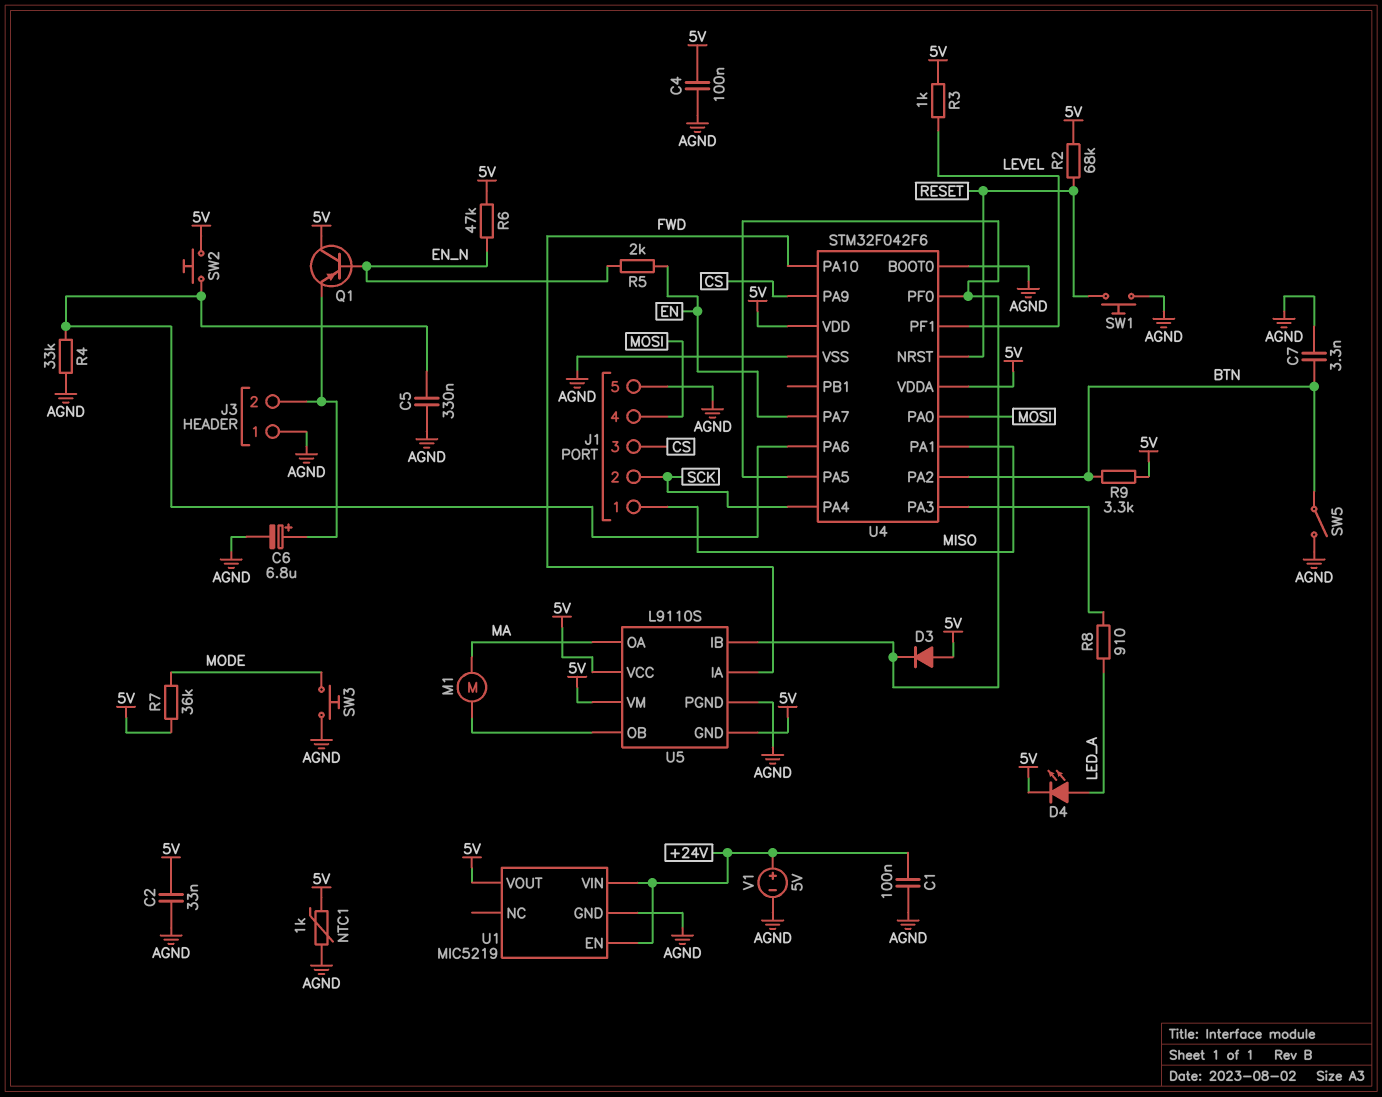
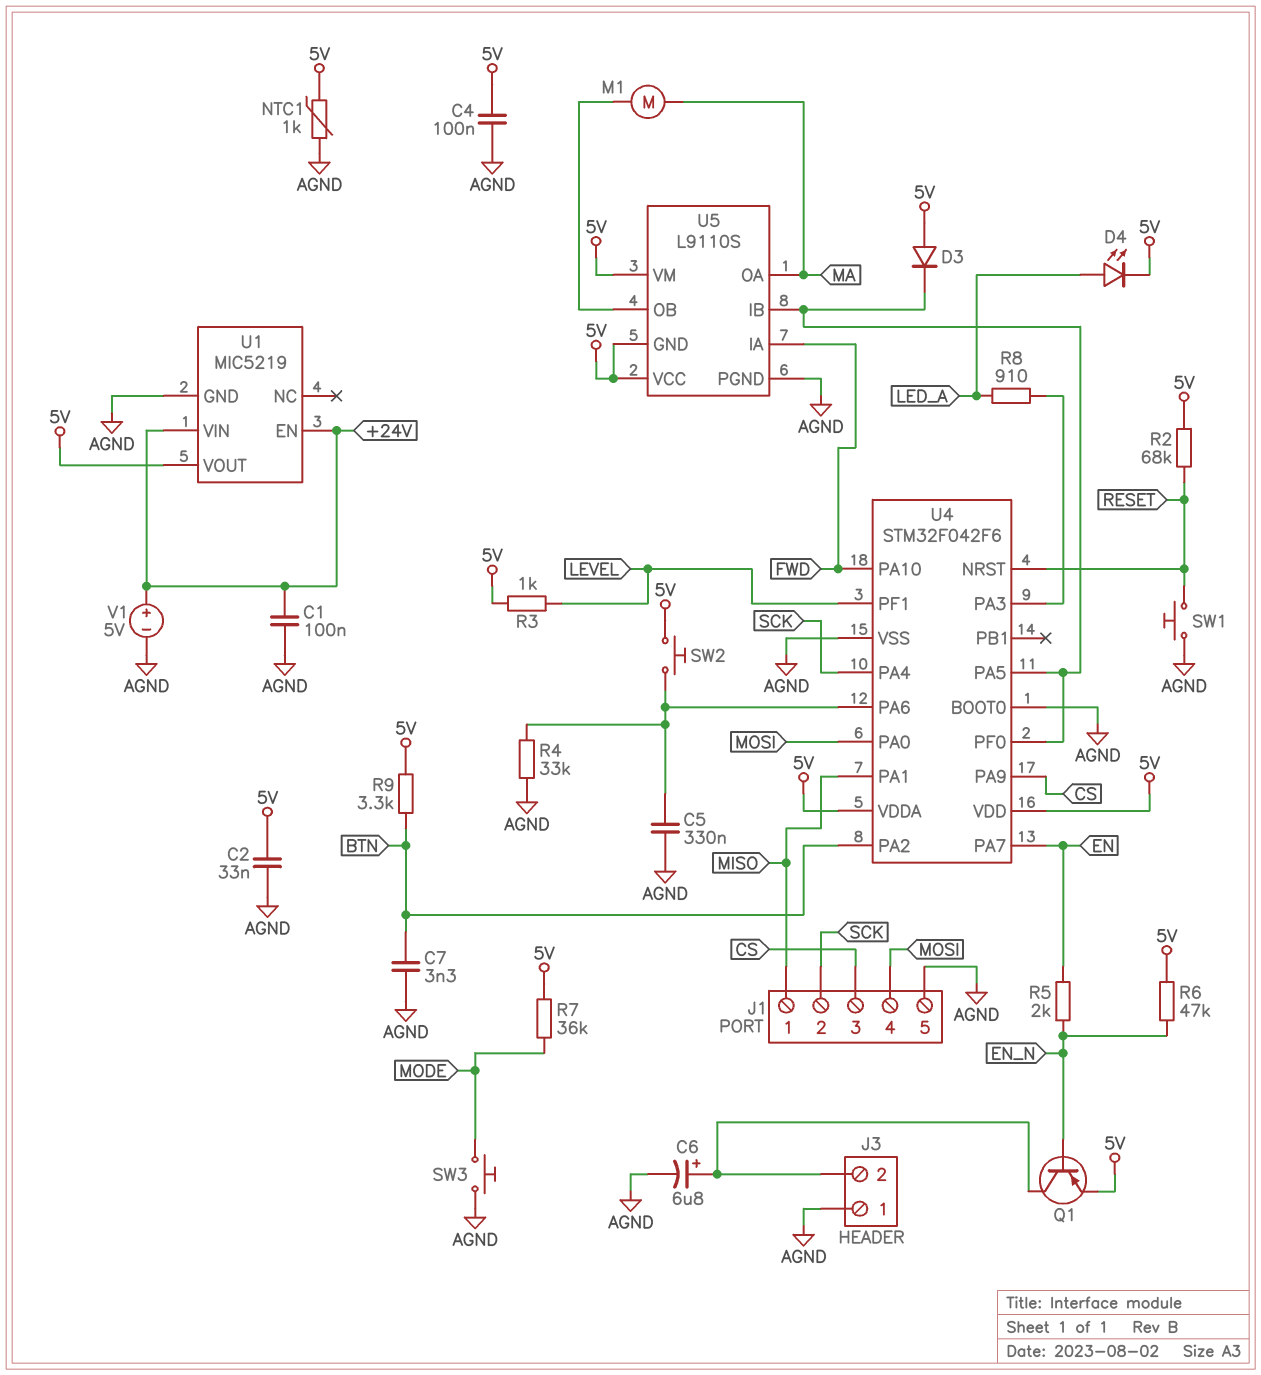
Q1: PNP (B EN_N, C 5V, E J3/2) -> PNP (B EN_N, C J3/2, E 5V)
SW5: switch (AGND, BTN) -> none

